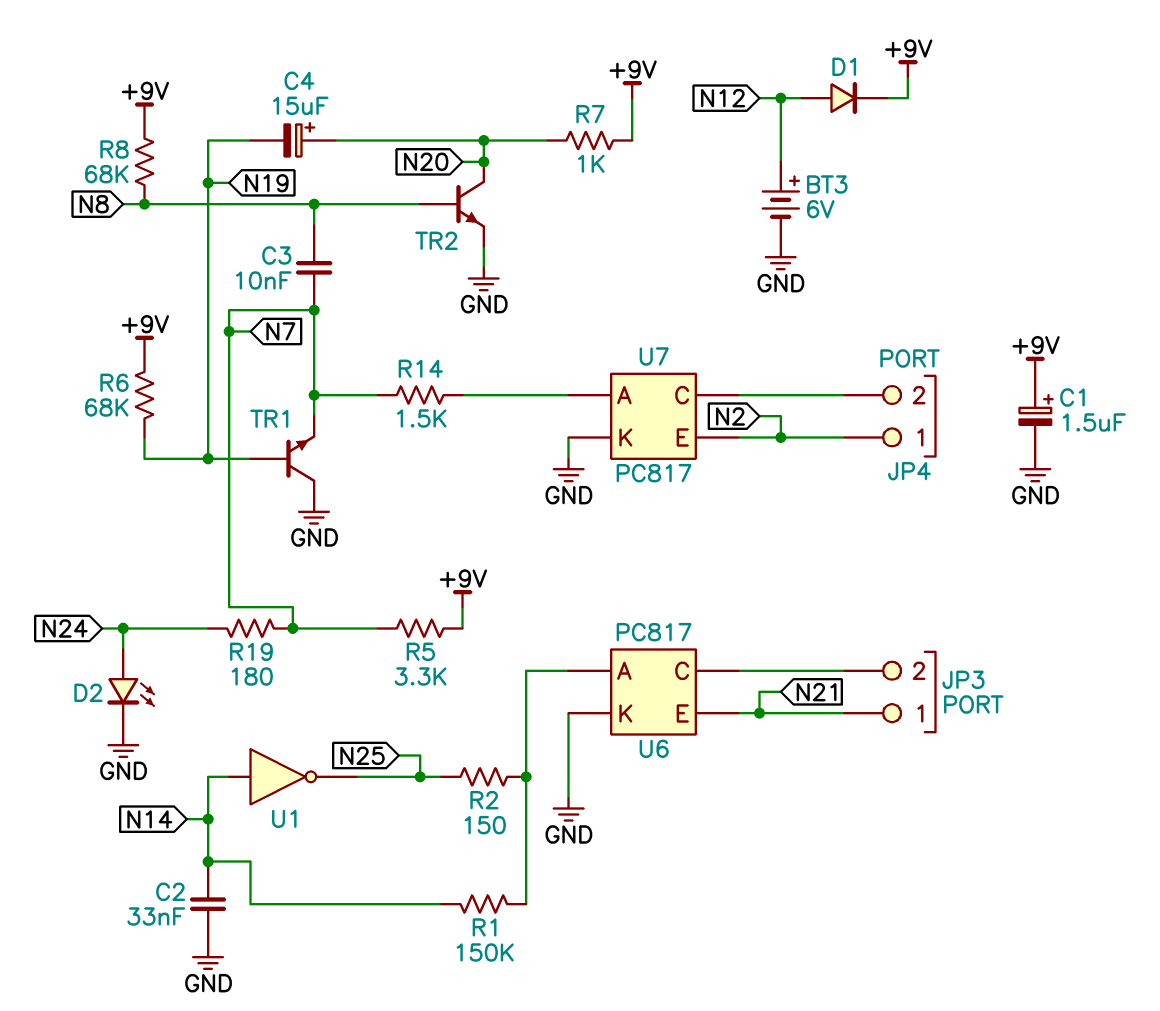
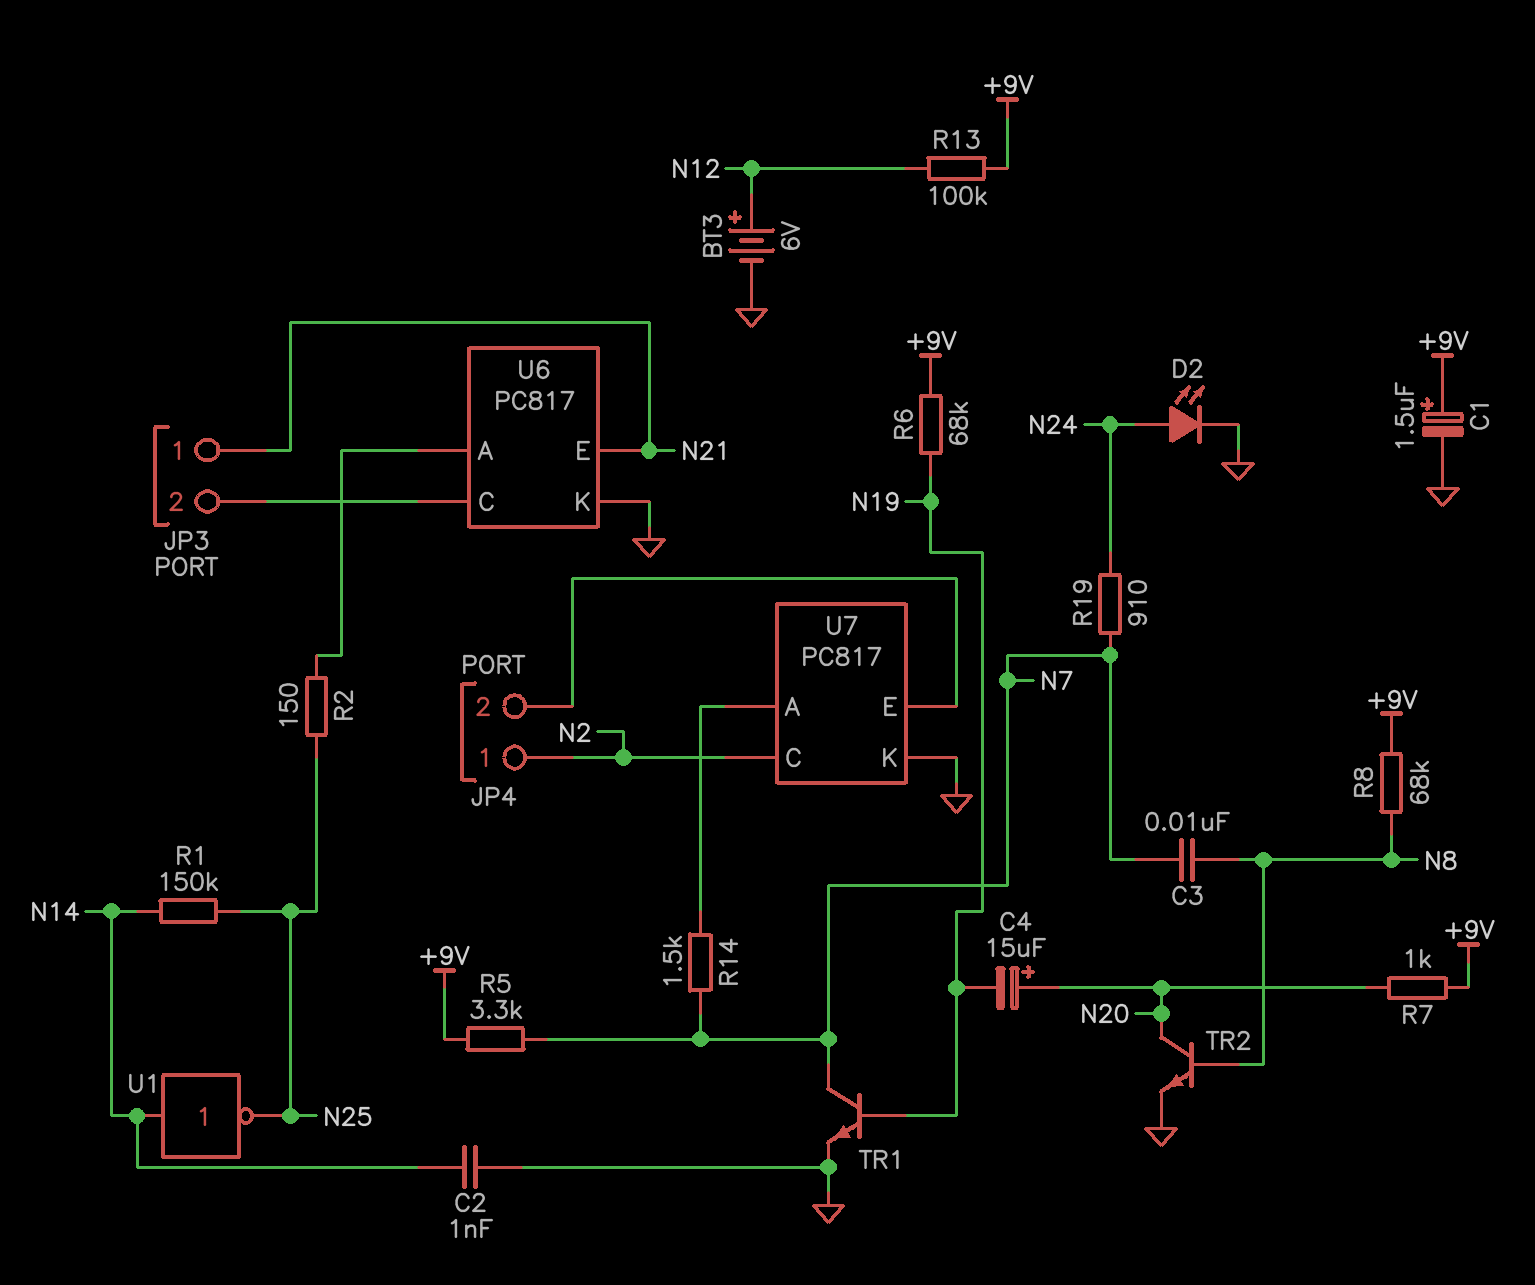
C2: 33nF (GND, N14) -> 1nF (GND, N14)
D1: diode (A N12, K +9V) -> none
R1: 150k (N14, U6/A) -> 150k (N14, N25)
R13: none -> 100k (+9V, N12)
R19: 180 (N7, N24) -> 910 (N7, N24)
TR1: NPN (B N19, C GND, E N7) -> NPN (B N19, C N7, E GND)
U7 pin C: JP4/2 -> N2
U7 pin E: N2 -> JP4/2

